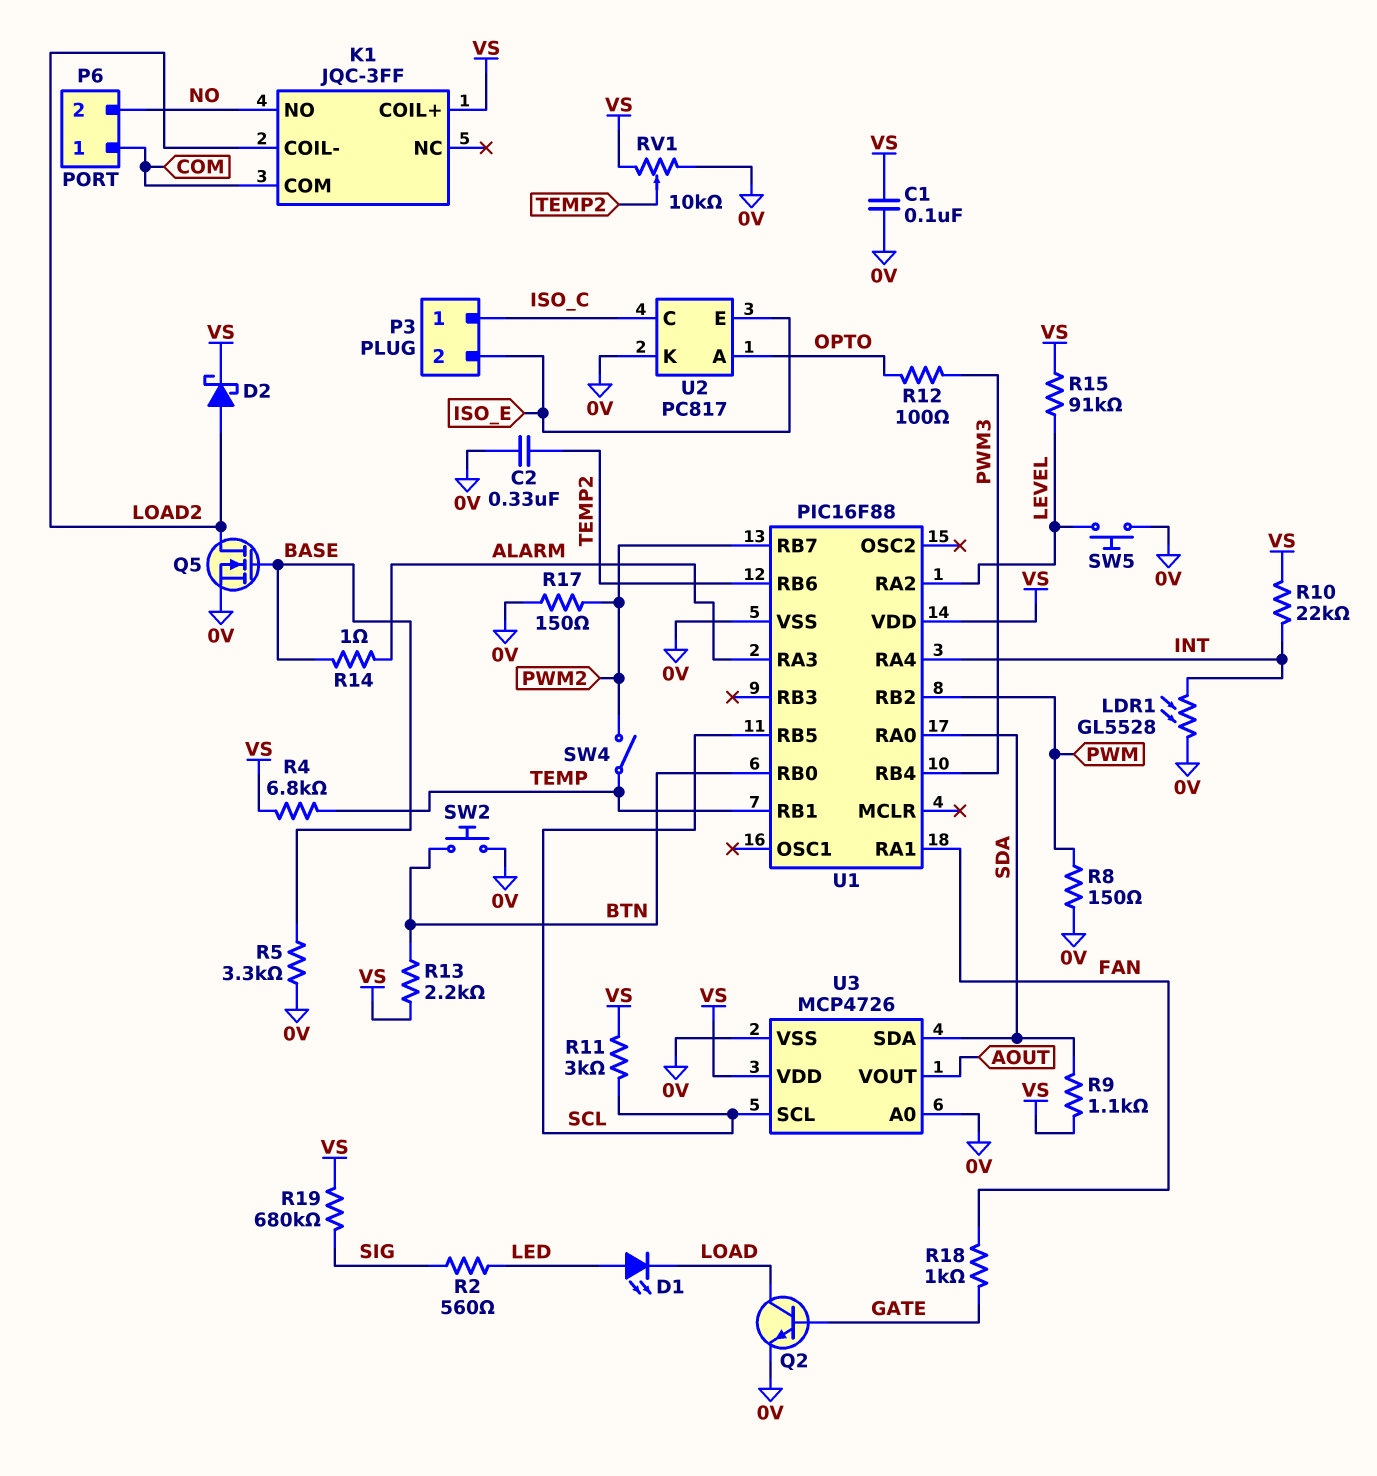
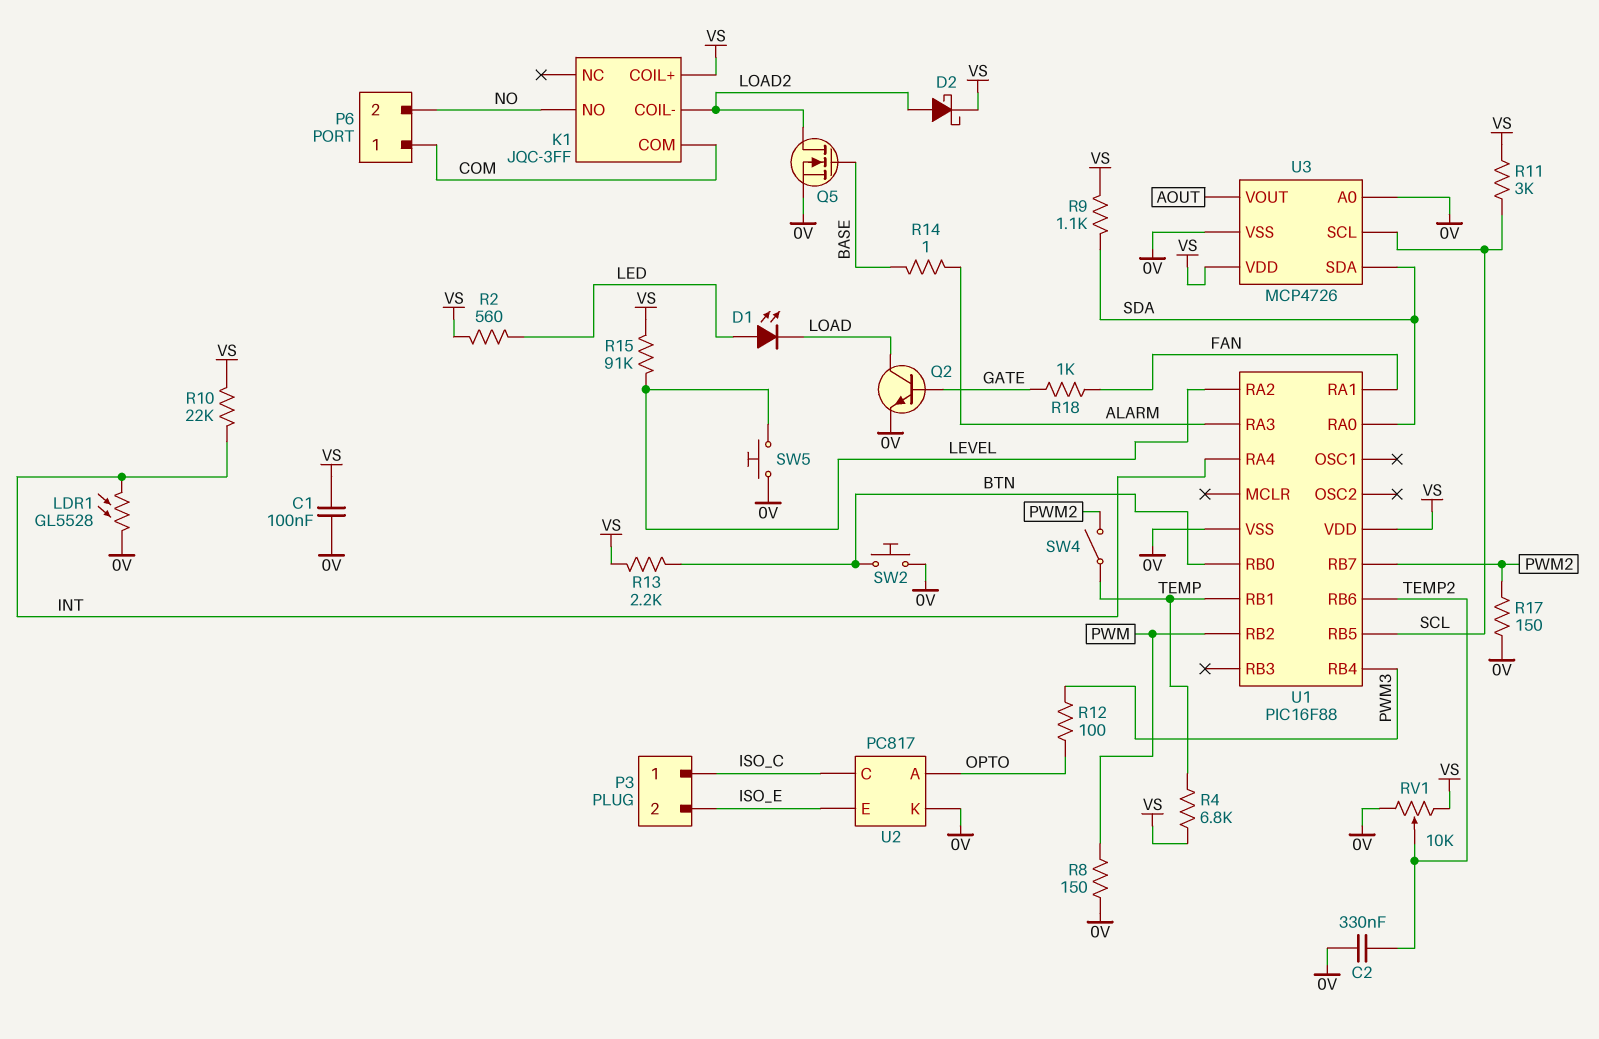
R2: 560 (LED, SIG) -> 560 (LED, VS)
R5: 3.3k (0V, BASE) -> none
R19: 680k (SIG, VS) -> none

